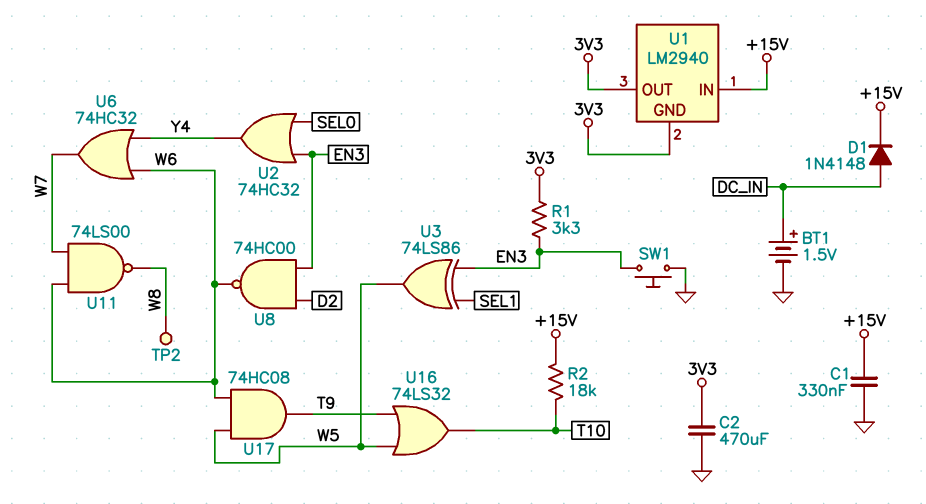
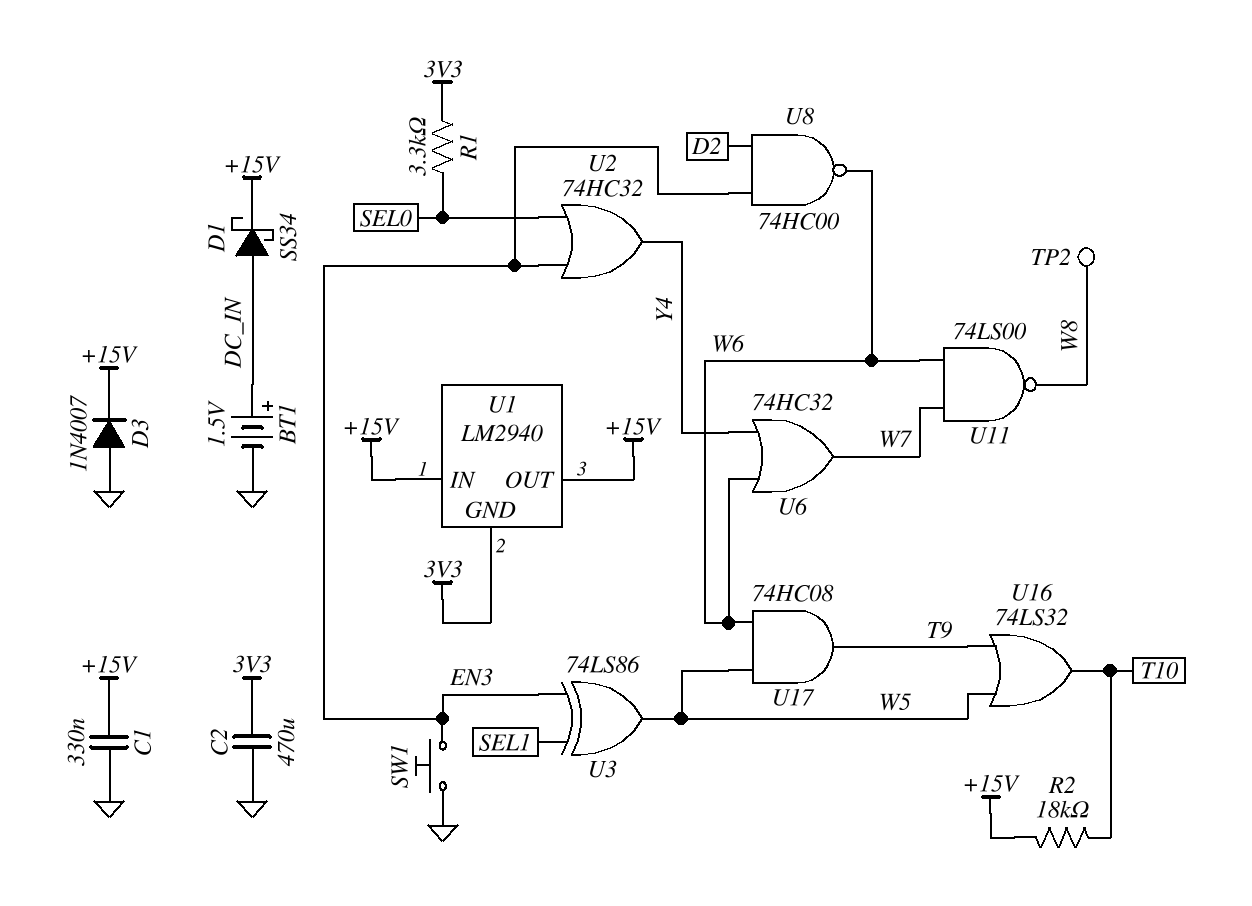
D1: diode 1N4148 (A DC_IN, K +15V) -> schottky SS34 (A DC_IN, K +15V)
D3: none -> diode 1N4007 (A GND, K +15V)
R1: 3.3k (3V3, EN3) -> 3.3k (3V3, SEL0)
U1 pin OUT: 3V3 -> +15V

